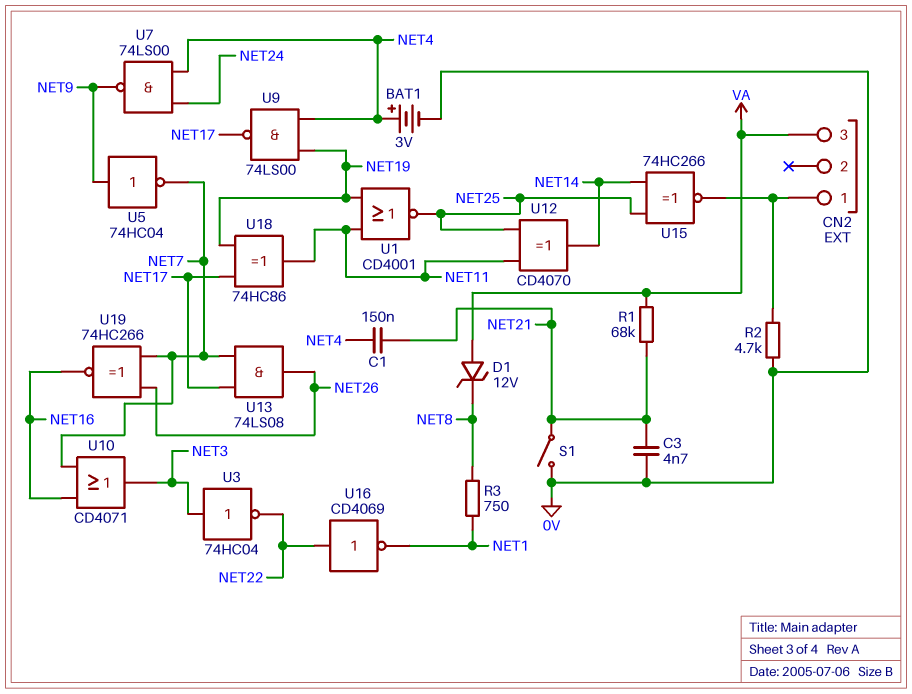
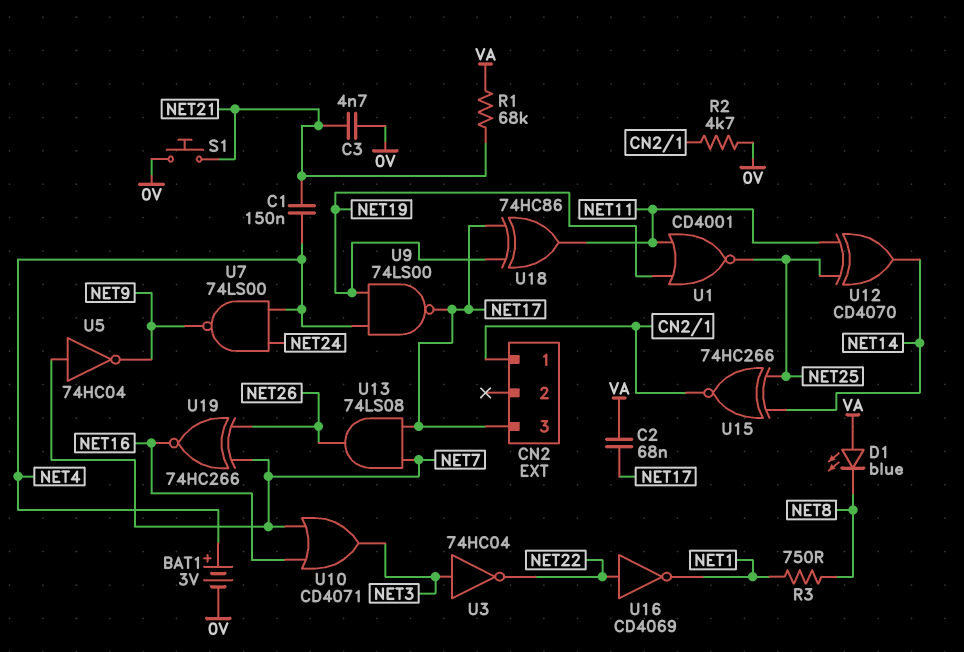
C2: none -> 68nF (NET17, VA)
CN2 pin 3: VA -> NET17
D1: zener 12V (A VA, K NET8) -> LED blue (A VA, K NET8)
S1: switch (0V, NET21) -> button (0V, NET21)
U5: NOT 74HC04 (in NET9, out NET7) -> NOT 74HC04 (in NET7, out NET9)

